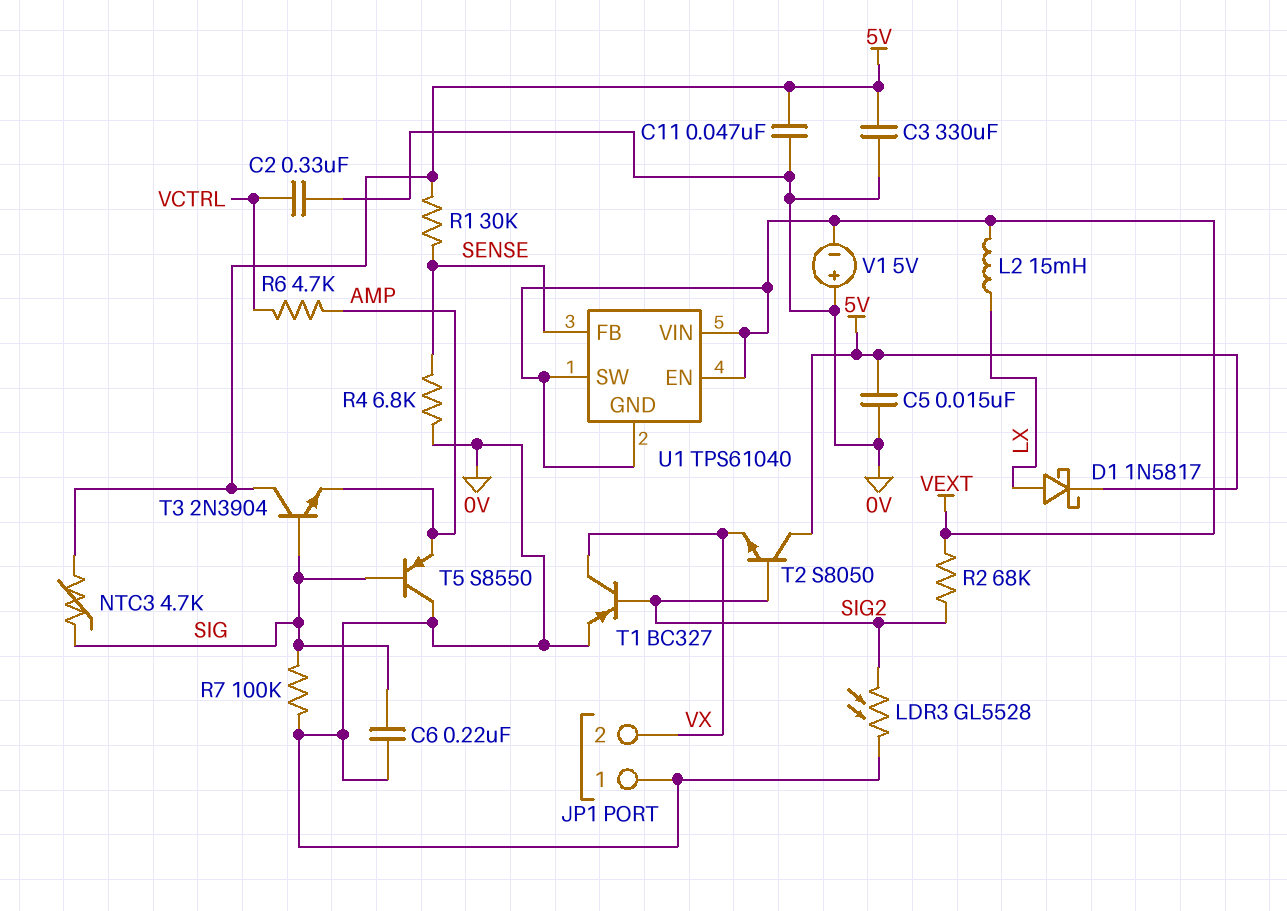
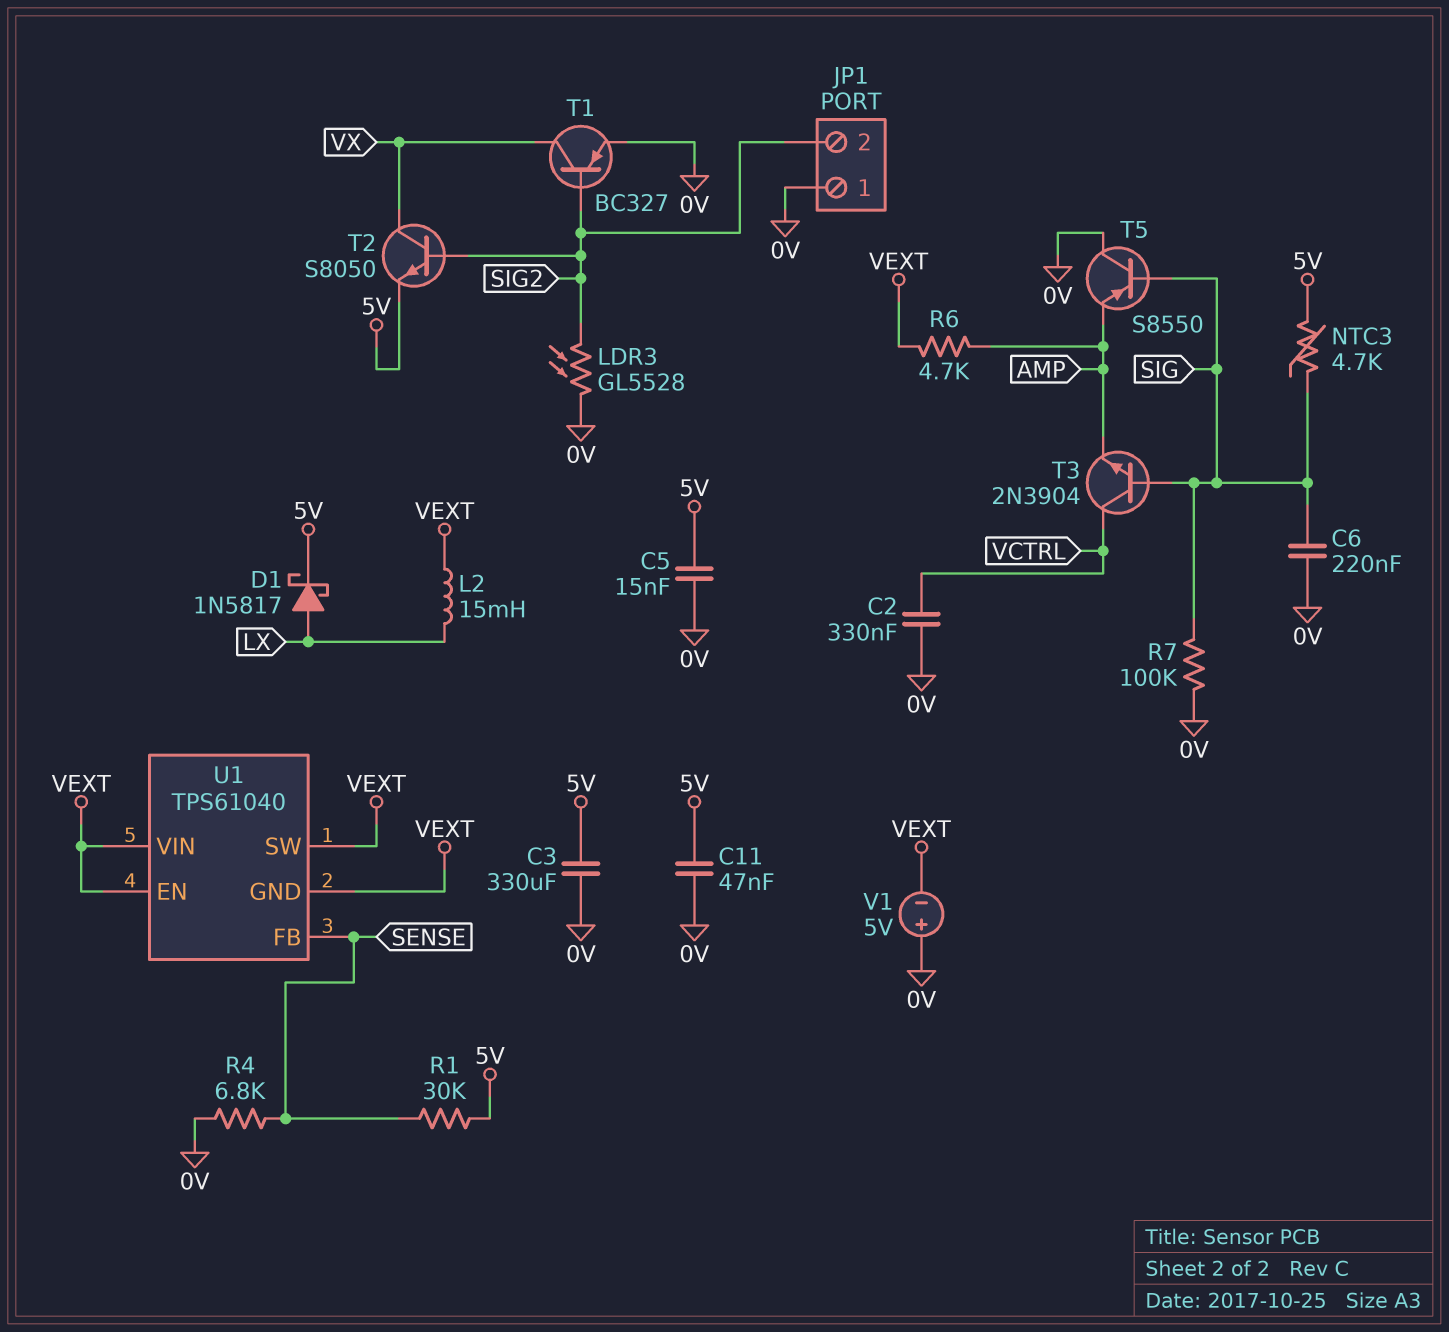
JP1 pin 2: VX -> SIG2
R2: 68k (SIG2, VEXT) -> none
R6: 4.7k (AMP, VCTRL) -> 4.7k (AMP, VEXT)
T2: NPN S8050 (B SIG2, C 5V, E VX) -> NPN S8050 (B SIG2, C VX, E 5V)
T3: NPN 2N3904 (B SIG, C 5V, E AMP) -> NPN 2N3904 (B SIG, C VCTRL, E AMP)

